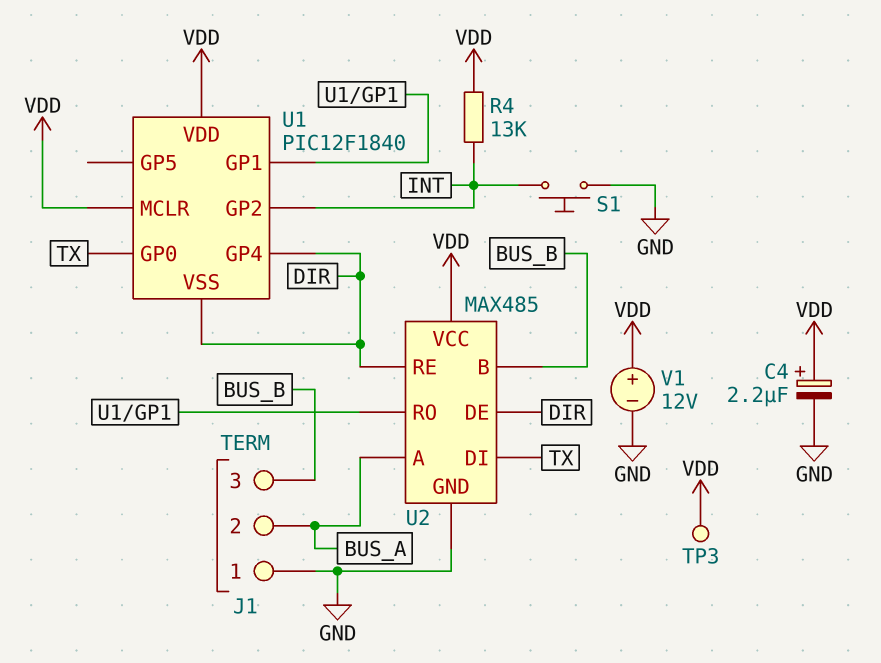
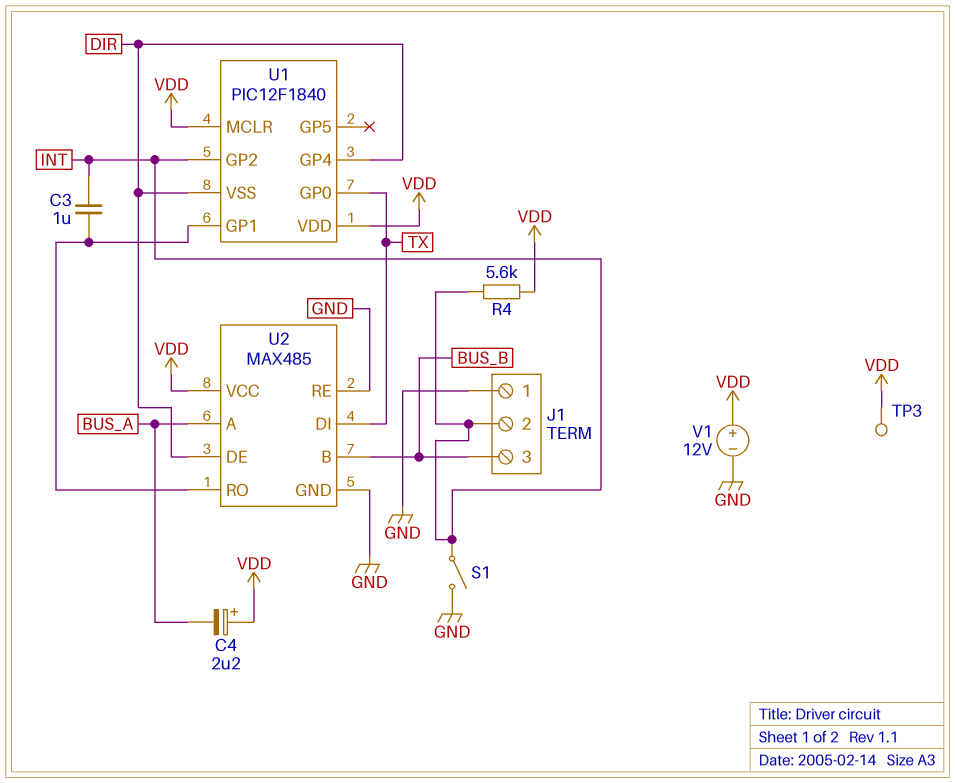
C3: none -> 1uF (INT, U1/GP1)
C4: 2.2uF (plus VDD, minus GND) -> 2.2uF (plus VDD, minus BUS_A)
J1 pin 2: BUS_A -> INT
R4: 13k (INT, VDD) -> 5.6k (INT, VDD)
S1: button (GND, INT) -> switch (GND, INT)
U2 pin RE: DIR -> GND

